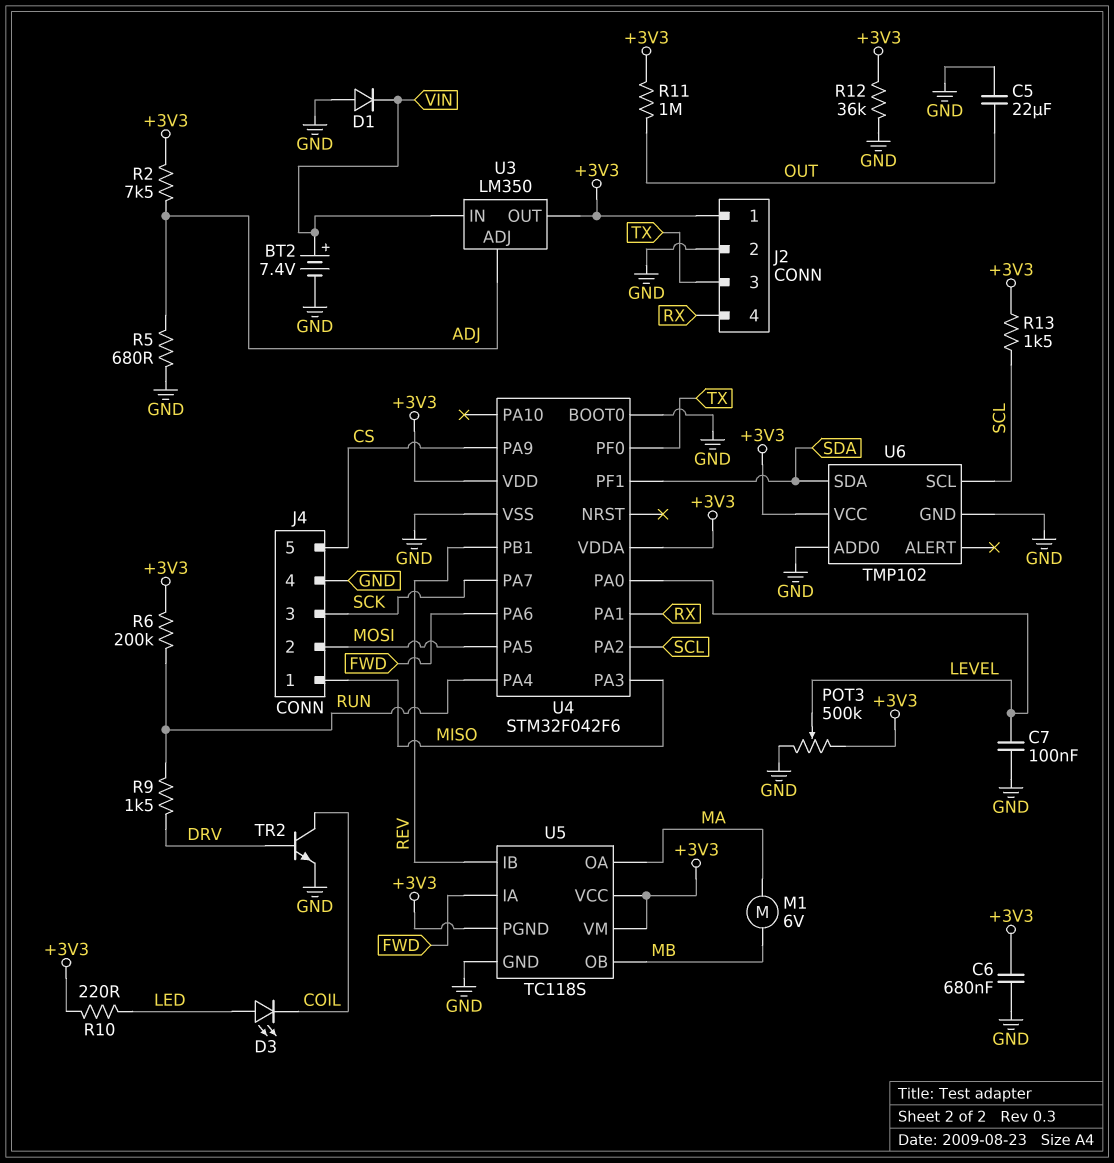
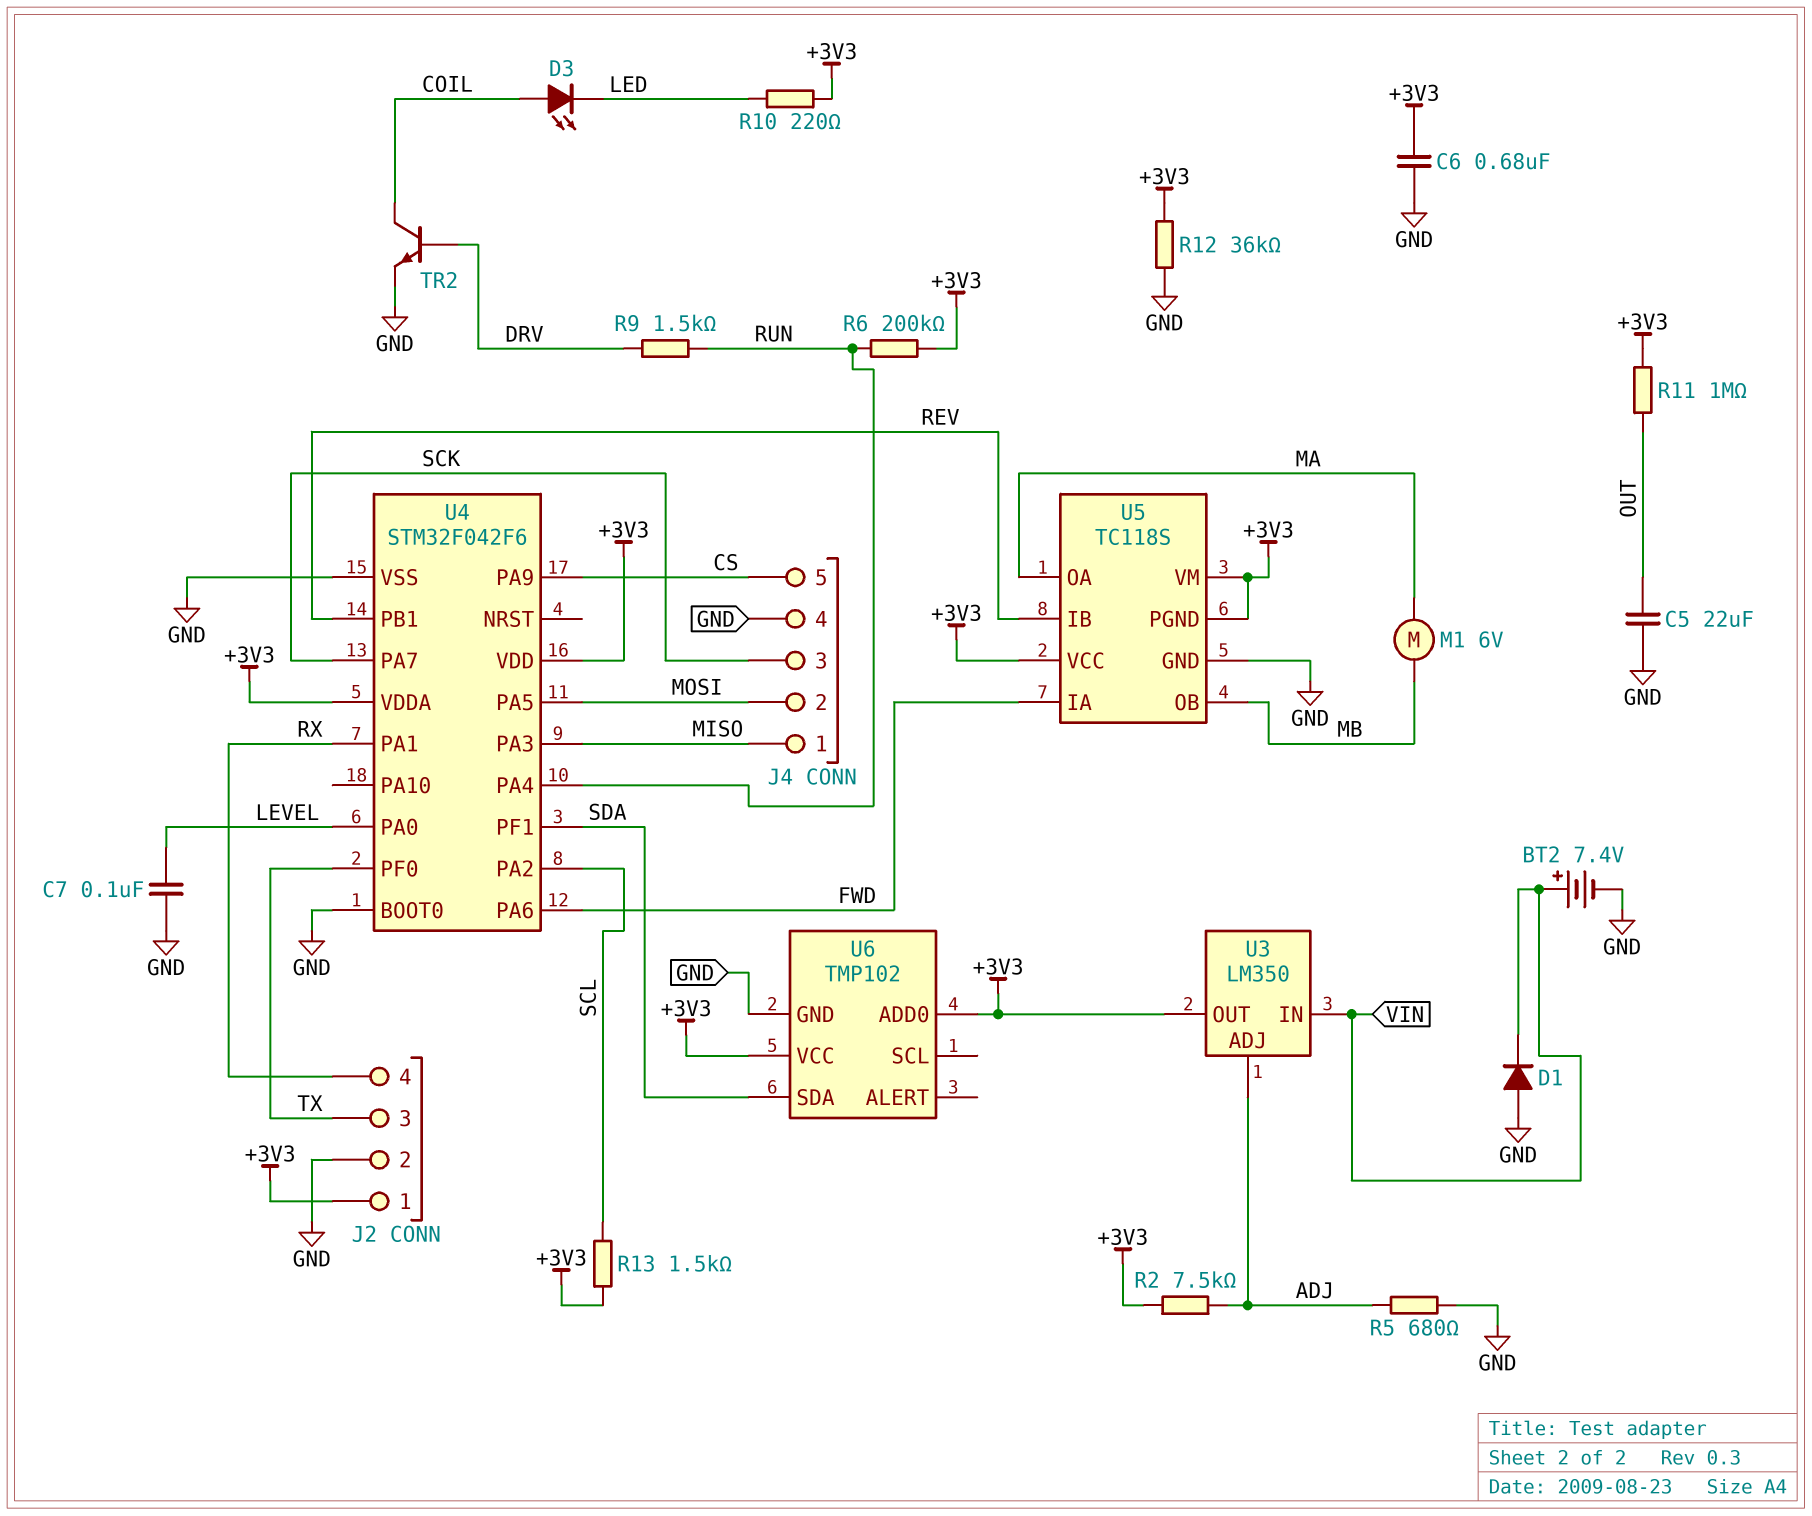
D3: LED (A LED, K COIL) -> LED (A COIL, K LED)
POT3: 500k (+3V3, GND, wiper LEVEL) -> none
U6 pin ADD0: GND -> +3V3
U6 pin SCL: SCL -> none

